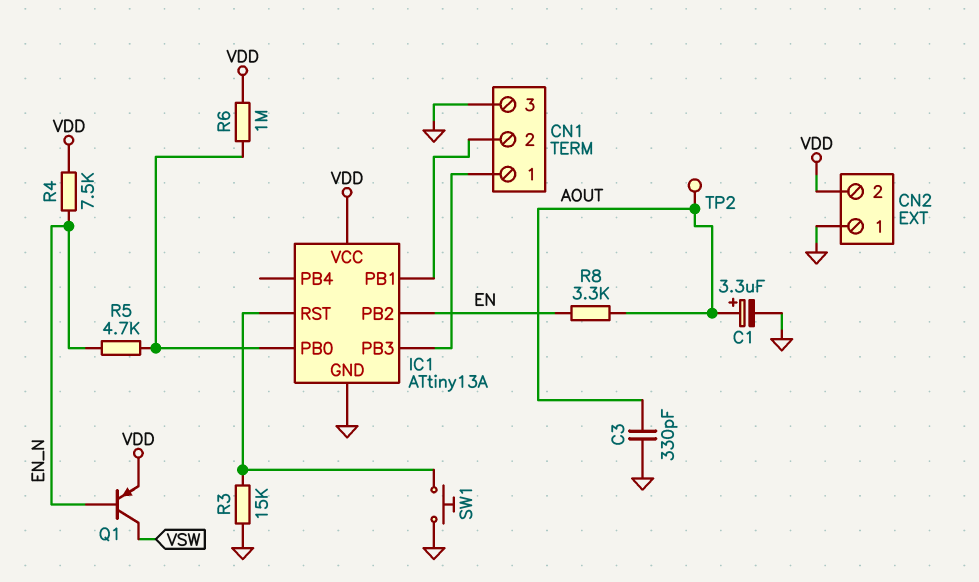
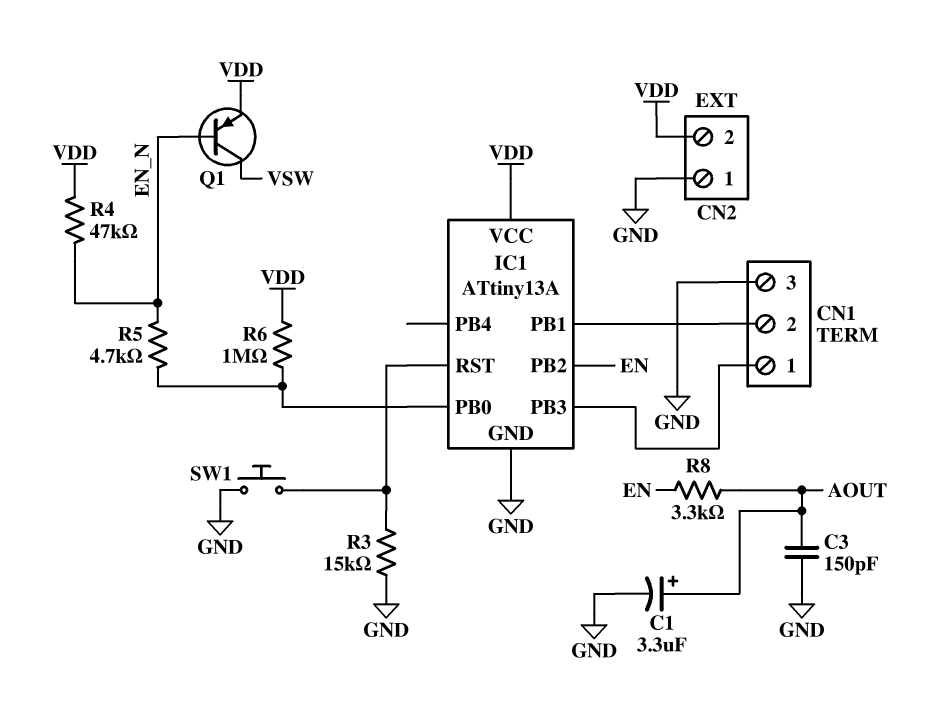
C3: 330pF (AOUT, GND) -> 150pF (AOUT, GND)
R4: 7.5k (EN_N, VDD) -> 47k (EN_N, VDD)
TP2: test point (AOUT) -> none

